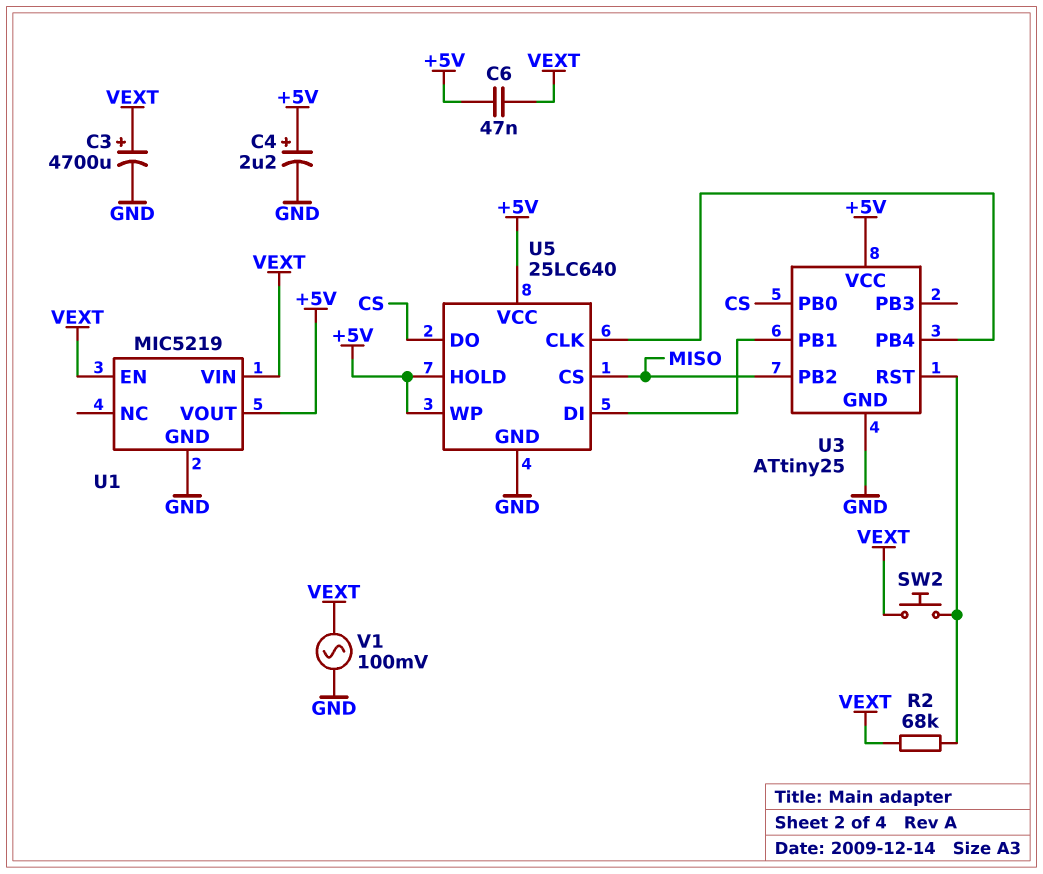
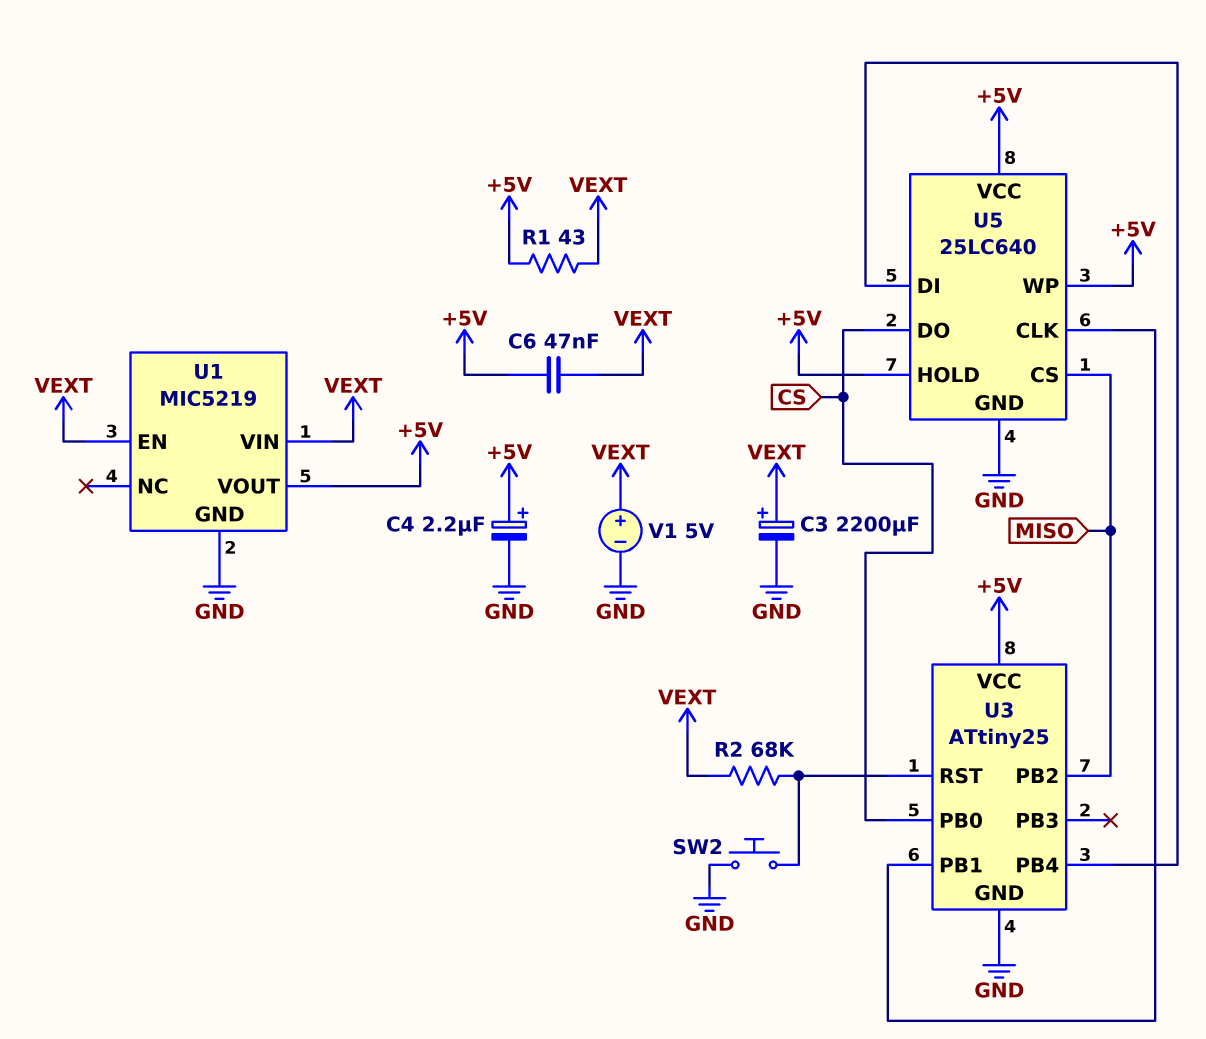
C3: 4700uF (plus VEXT, minus GND) -> 2200uF (plus VEXT, minus GND)
R1: none -> 43 (+5V, VEXT)
SW2: button (U3/RST, VEXT) -> button (GND, U3/RST)
U5 pin CLK: U3/PB4 -> U3/PB1
U5 pin DI: U3/PB1 -> U3/PB4
V1: AC 100mV (GND, VEXT) -> 5V (plus VEXT, minus GND)

